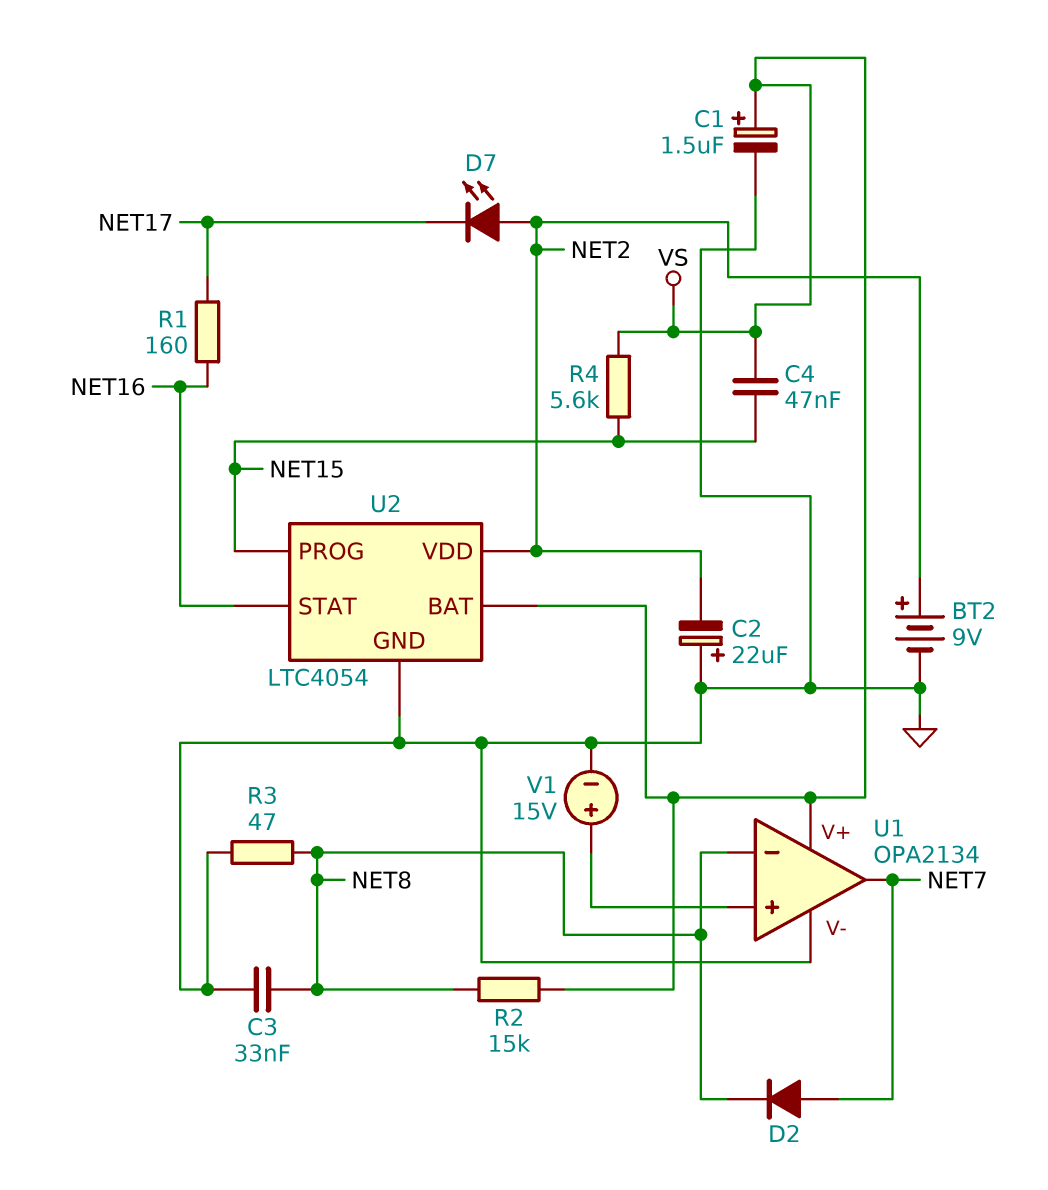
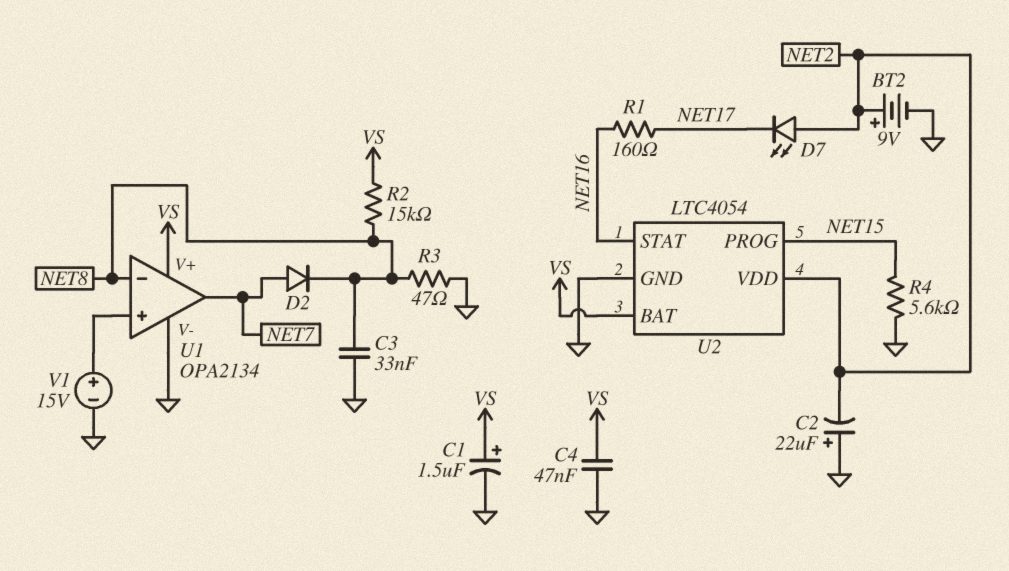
C4: 47nF (NET15, VS) -> 47nF (GND, VS)
R4: 5.6k (NET15, VS) -> 5.6k (GND, NET15)

